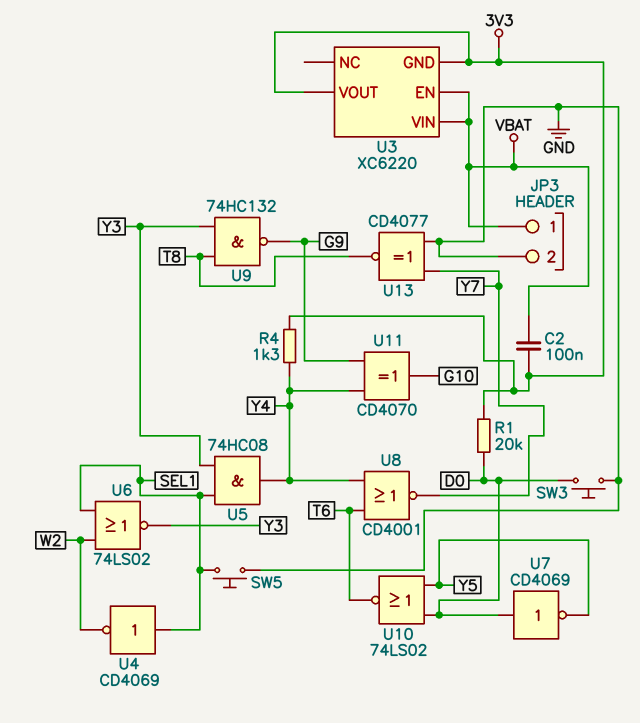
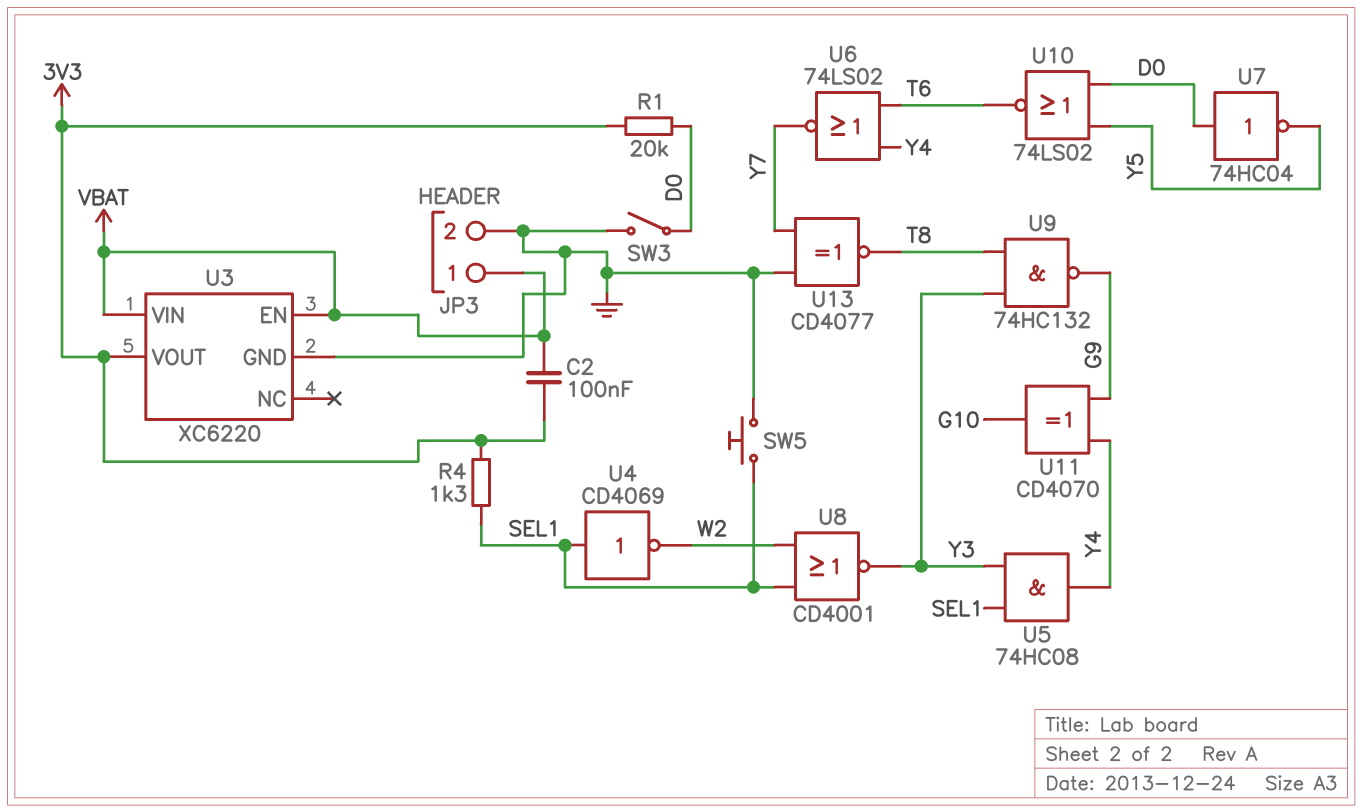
R4: 1.3k (3V3, Y4) -> 1.3k (3V3, SEL1)
SW3: button (D0, GND) -> switch (D0, GND)
U3 pin GND: 3V3 -> GND
U6: NOR 74LS02 (in SEL1, in W2, out Y3) -> NOR 74LS02 (in T6, in Y4, out Y7)
U7: NOT CD4069 (in D0, out Y5) -> NOT 74HC04 (in D0, out Y5)
U8: NOR CD4001 (in T6, in Y4, out Y7) -> NOR CD4001 (in SEL1, in W2, out Y3)

